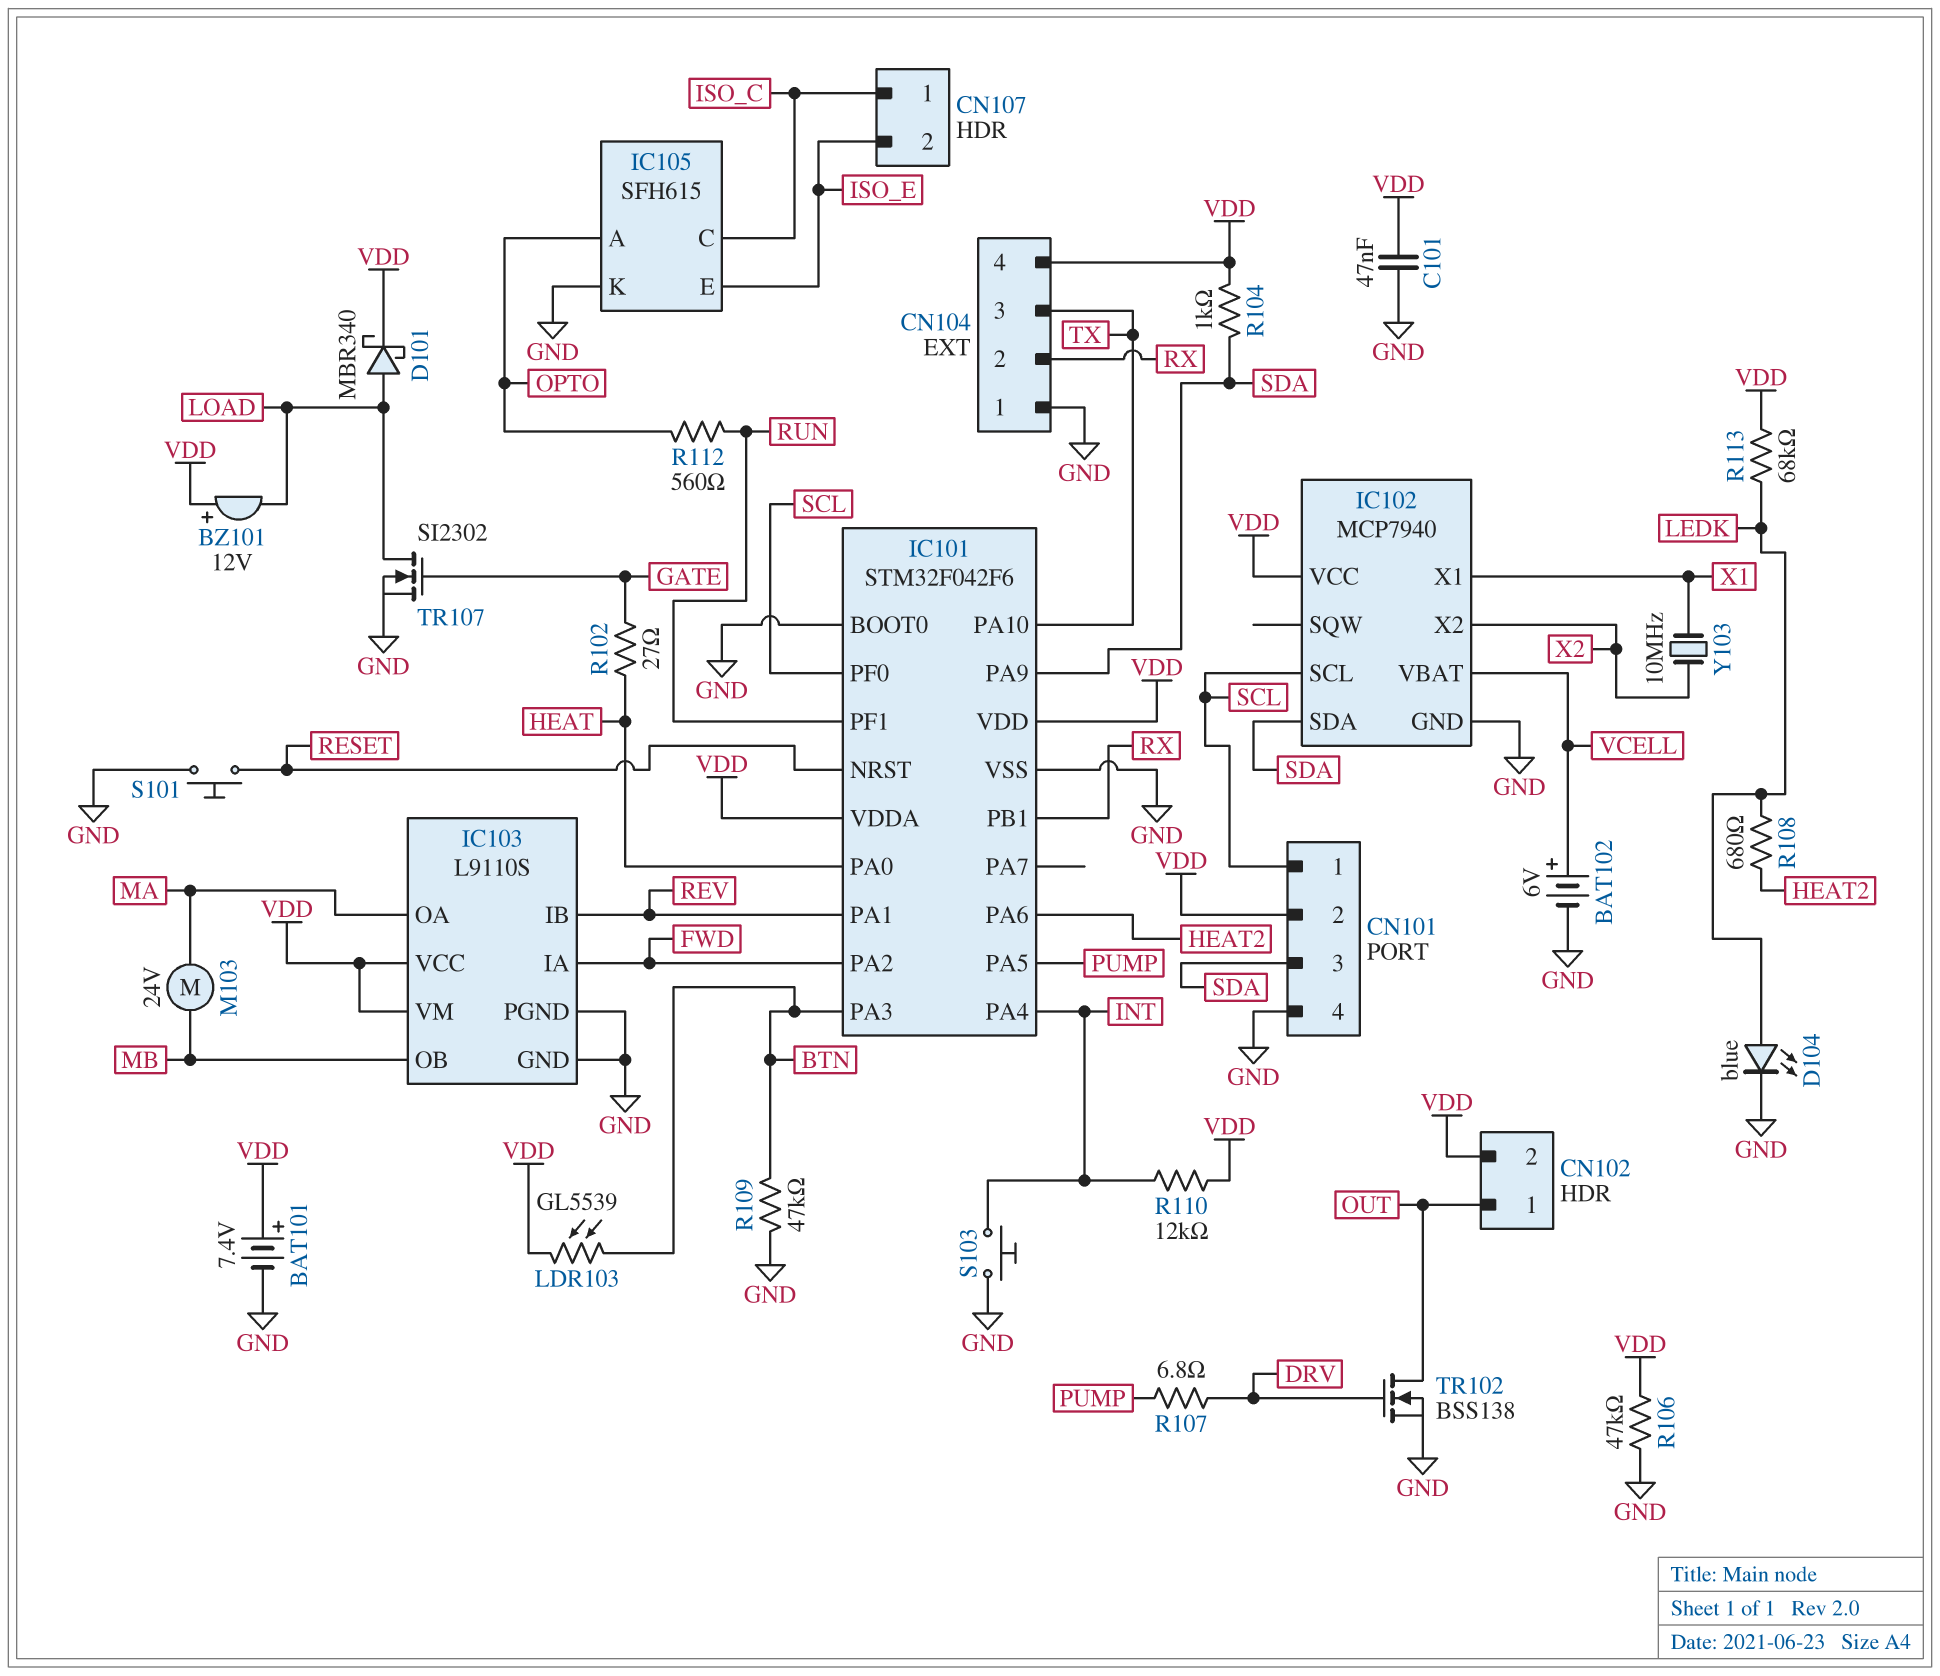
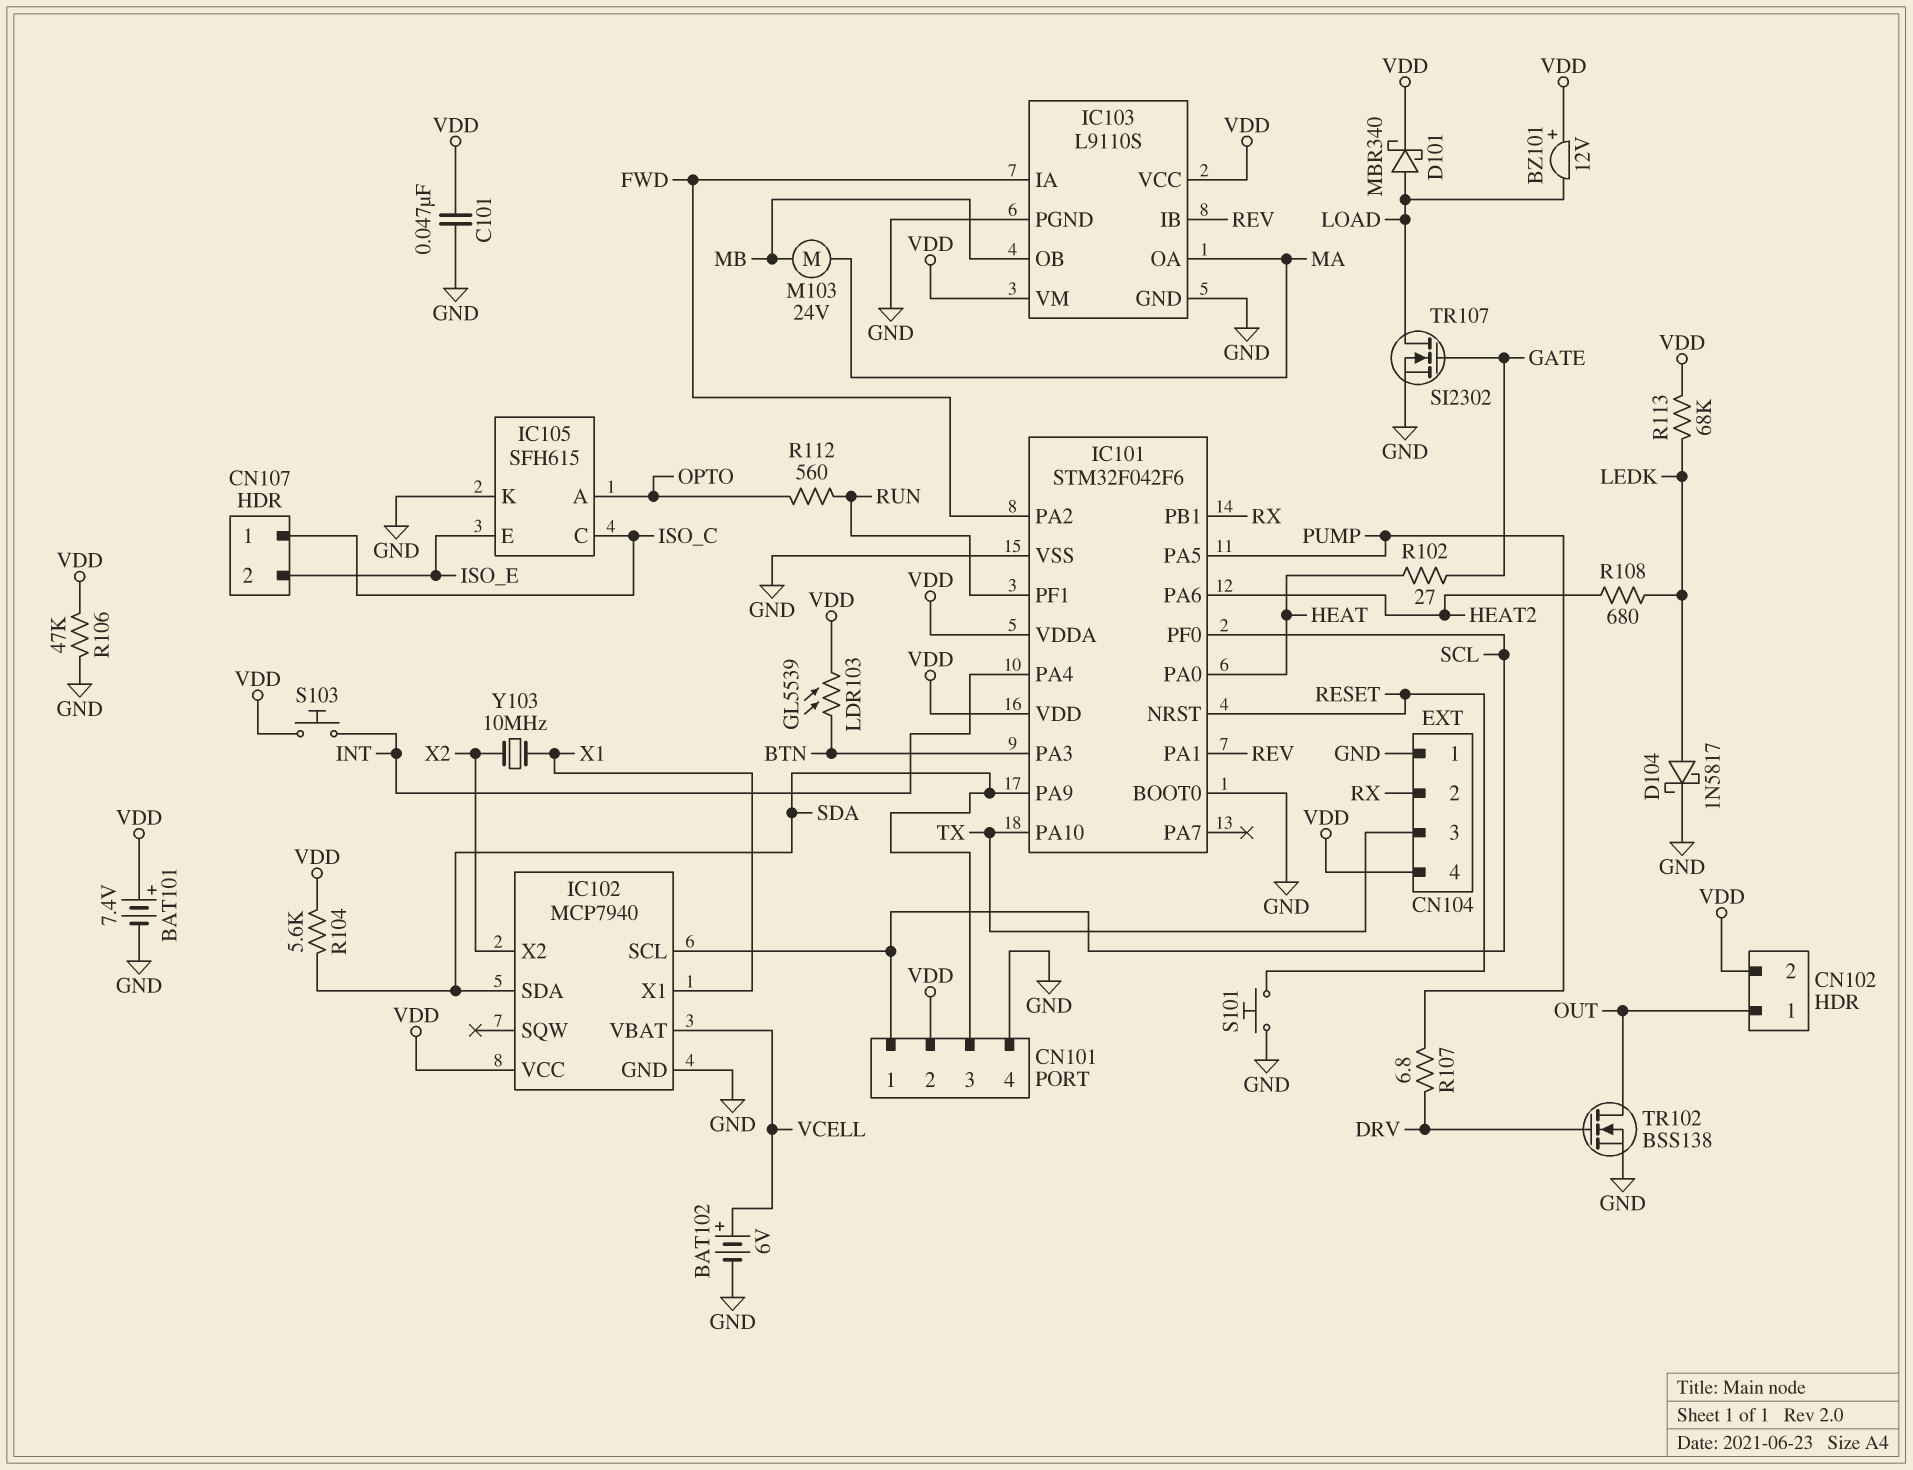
D104: LED blue (A LEDK, K GND) -> schottky 1N5817 (A LEDK, K GND)
R104: 1k (SDA, VDD) -> 5.6k (SDA, VDD)
R109: 47k (BTN, GND) -> none
R110: 12k (INT, VDD) -> none
S103: button (GND, INT) -> button (INT, VDD)

